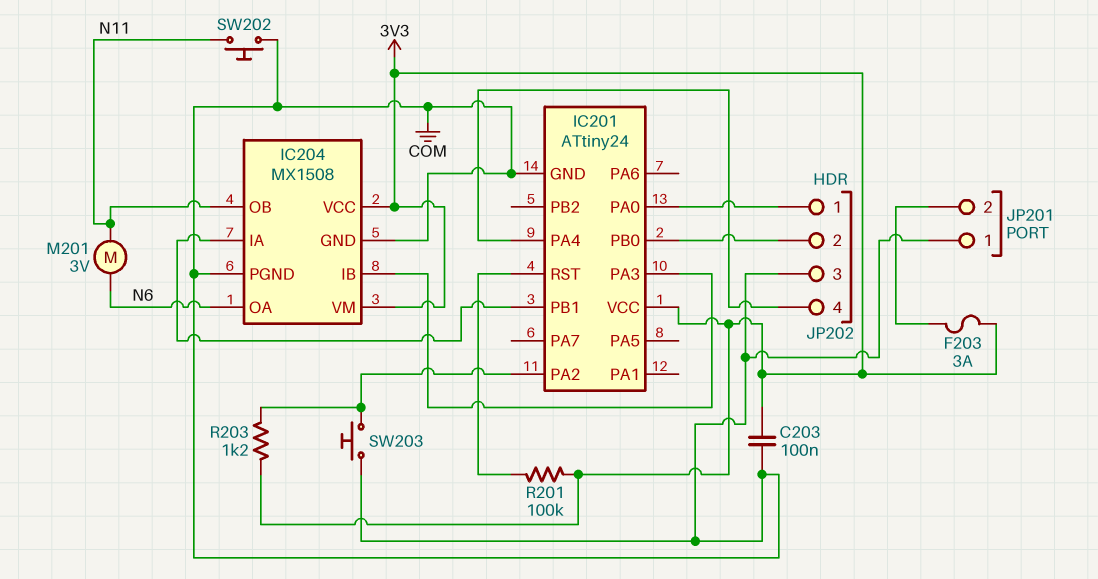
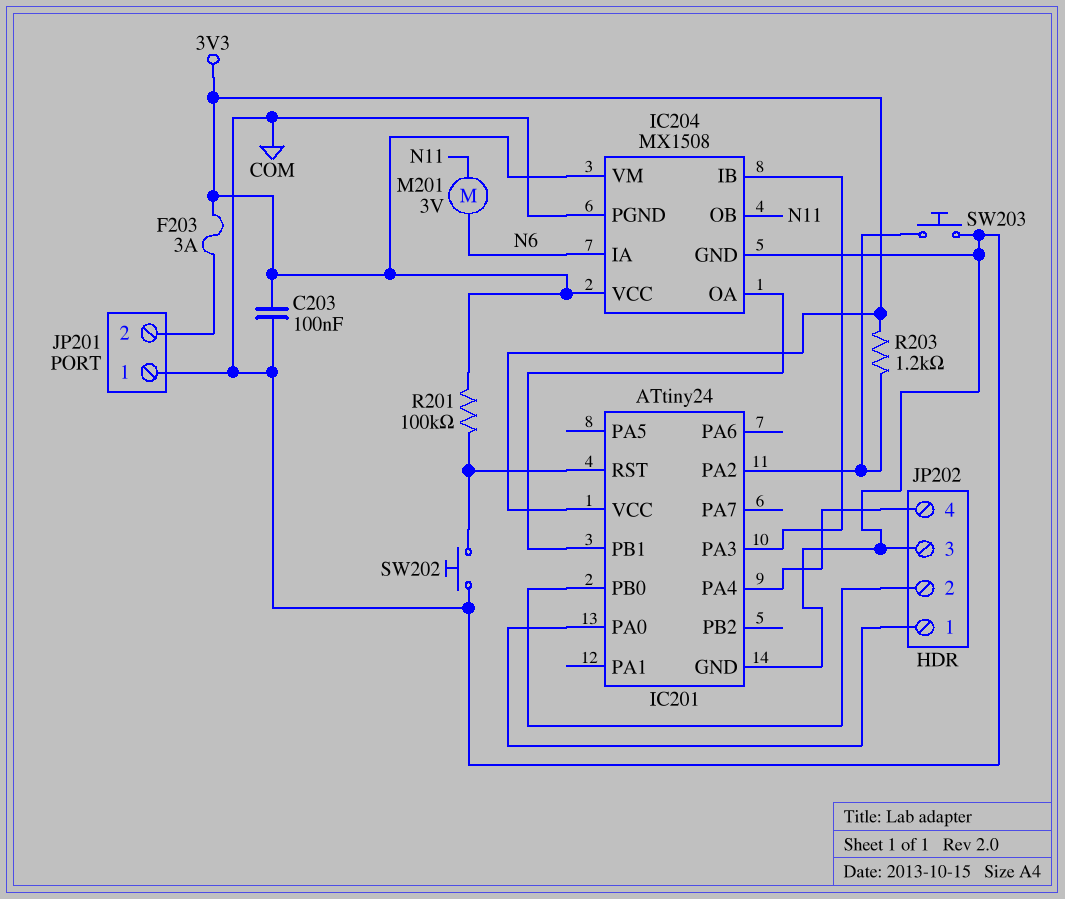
IC204 pin IA: IC201/PB1 -> N6
IC204 pin OA: N6 -> IC201/PB1
SW202: button (COM, N11) -> button (COM, IC201/RST)

